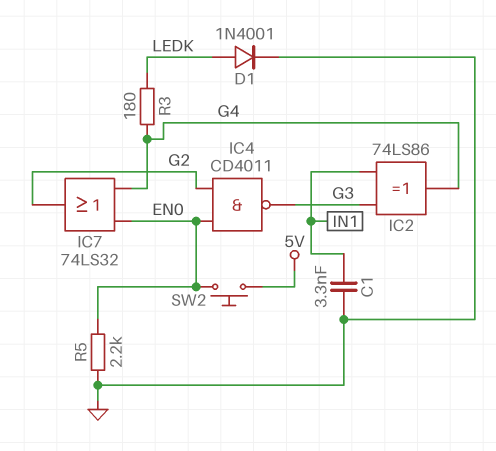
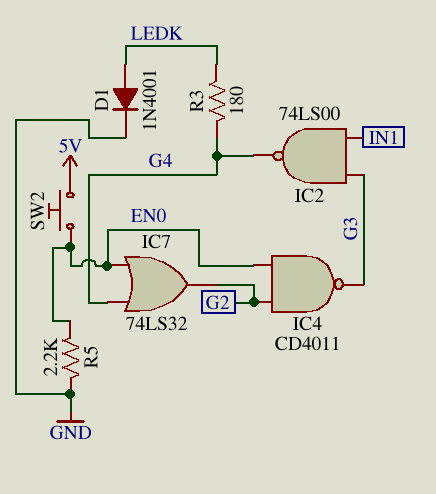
C1: 3.3nF (GND, IN1) -> none
IC2: XOR 74LS86 (in G3, in IN1, out G4) -> NAND 74LS00 (in G3, in IN1, out G4)

